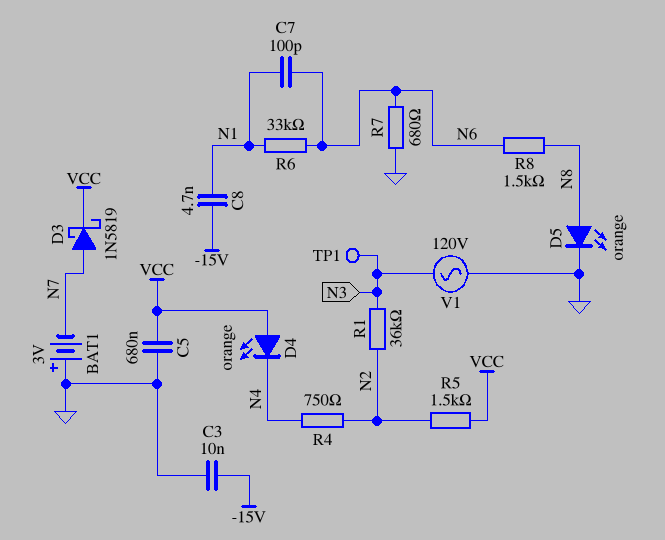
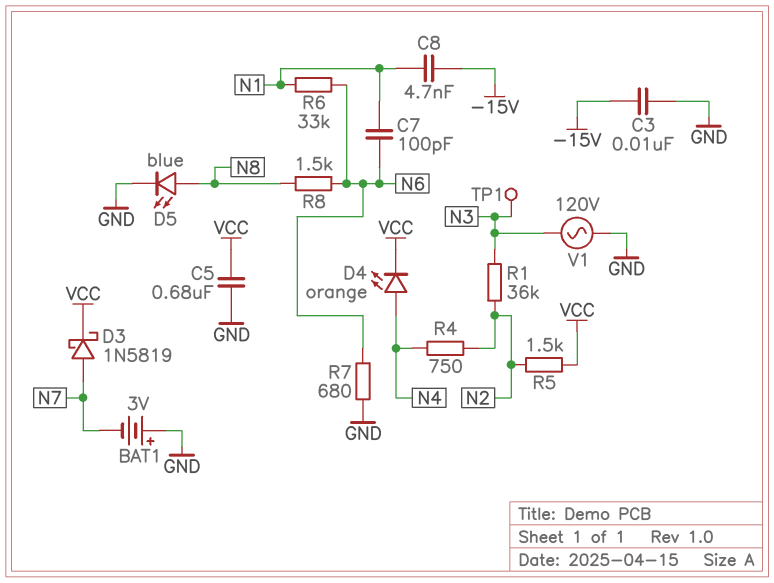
D4: LED orange (A VCC, K N4) -> LED orange (A N4, K VCC)
D5: LED orange (A N8, K GND) -> LED blue (A N8, K GND)

